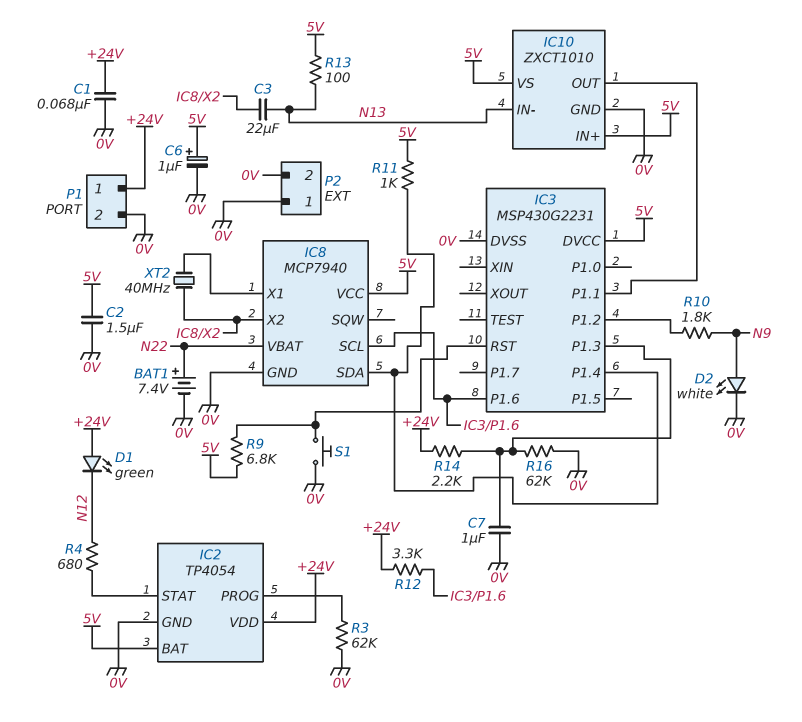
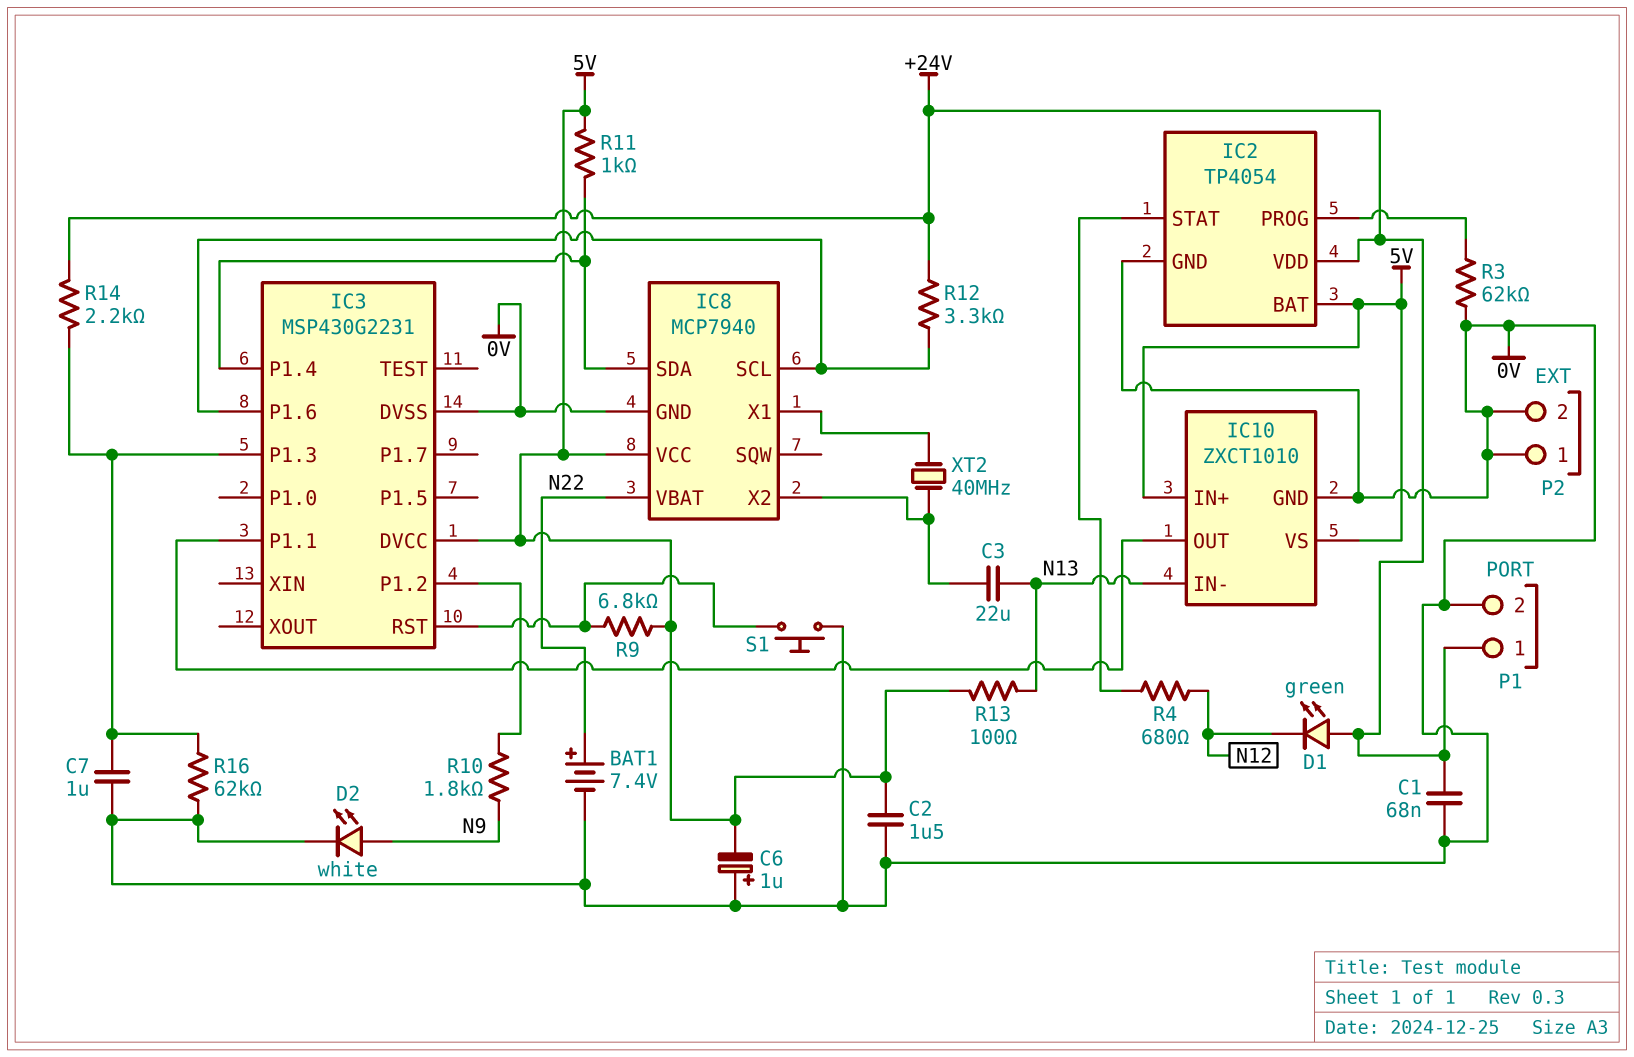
C6: 1uF (plus 5V, minus 0V) -> 1uF (plus 0V, minus 5V)

